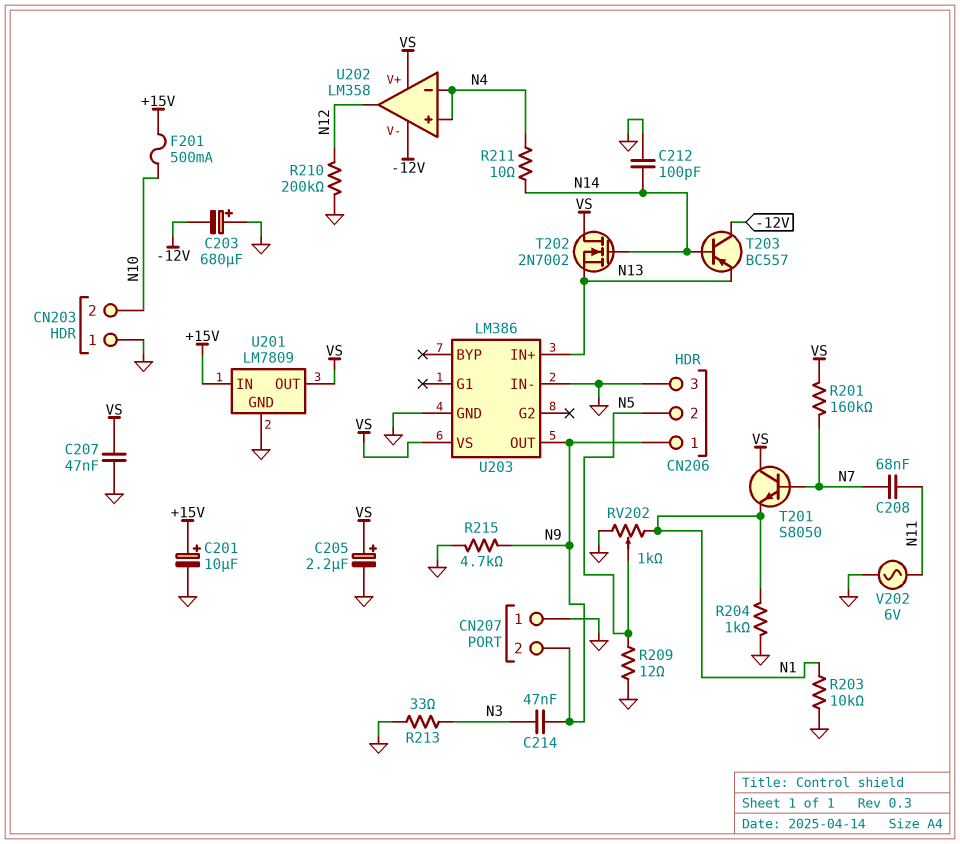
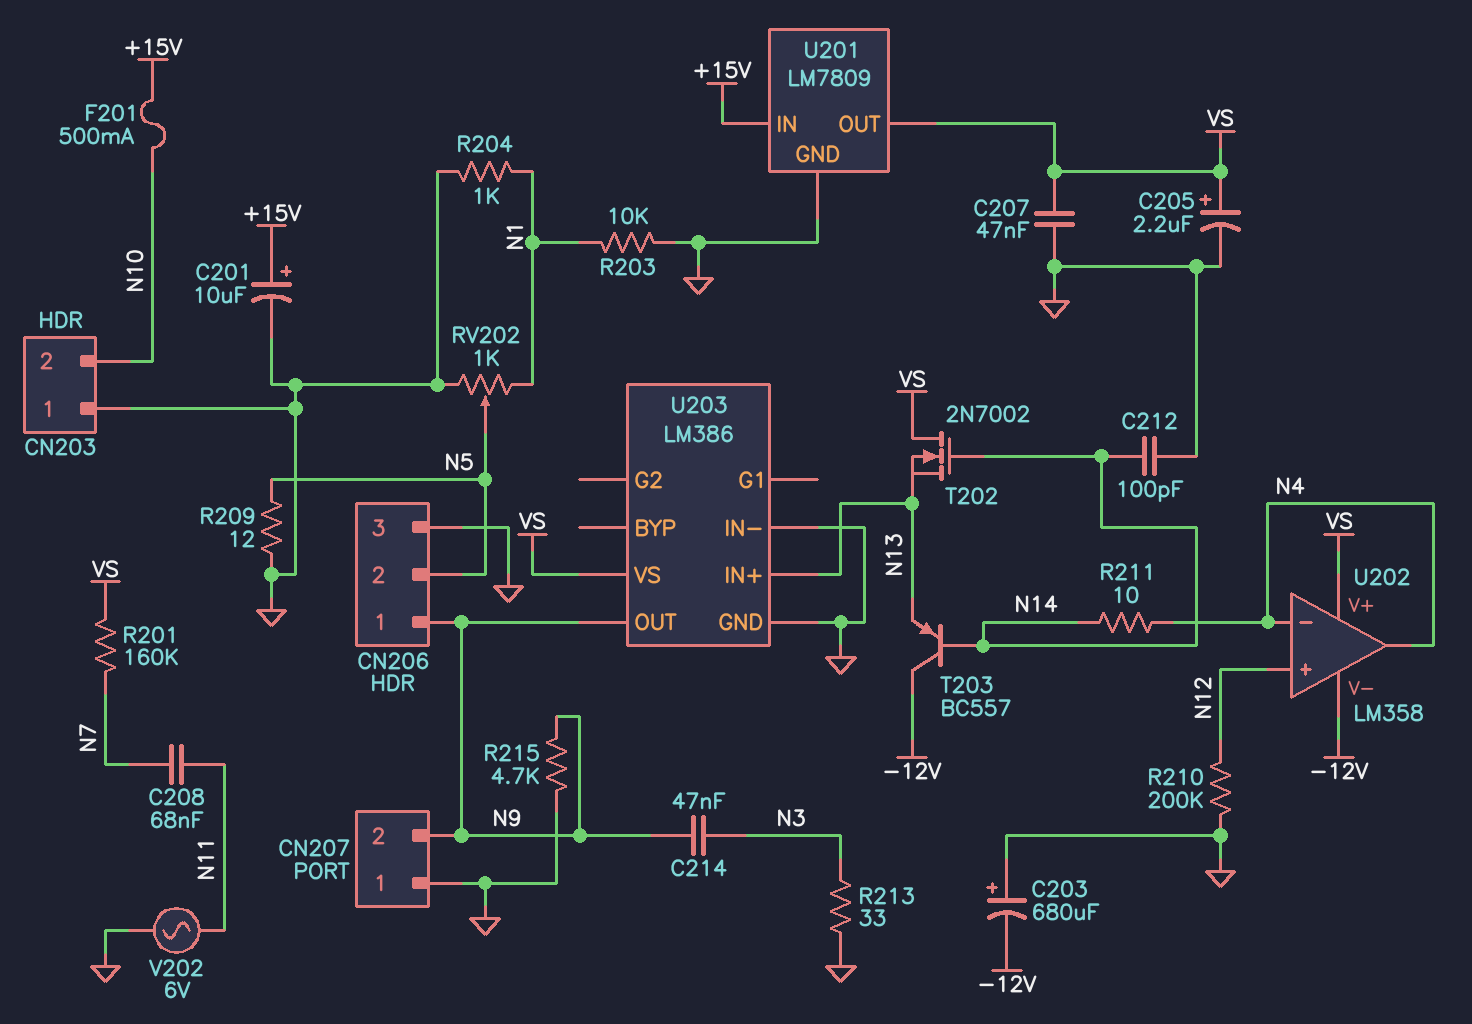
T201: NPN S8050 (B N7, C VS, E N1) -> none
U202 pin in+: N4 -> N12
U202 pin out: N12 -> N4

